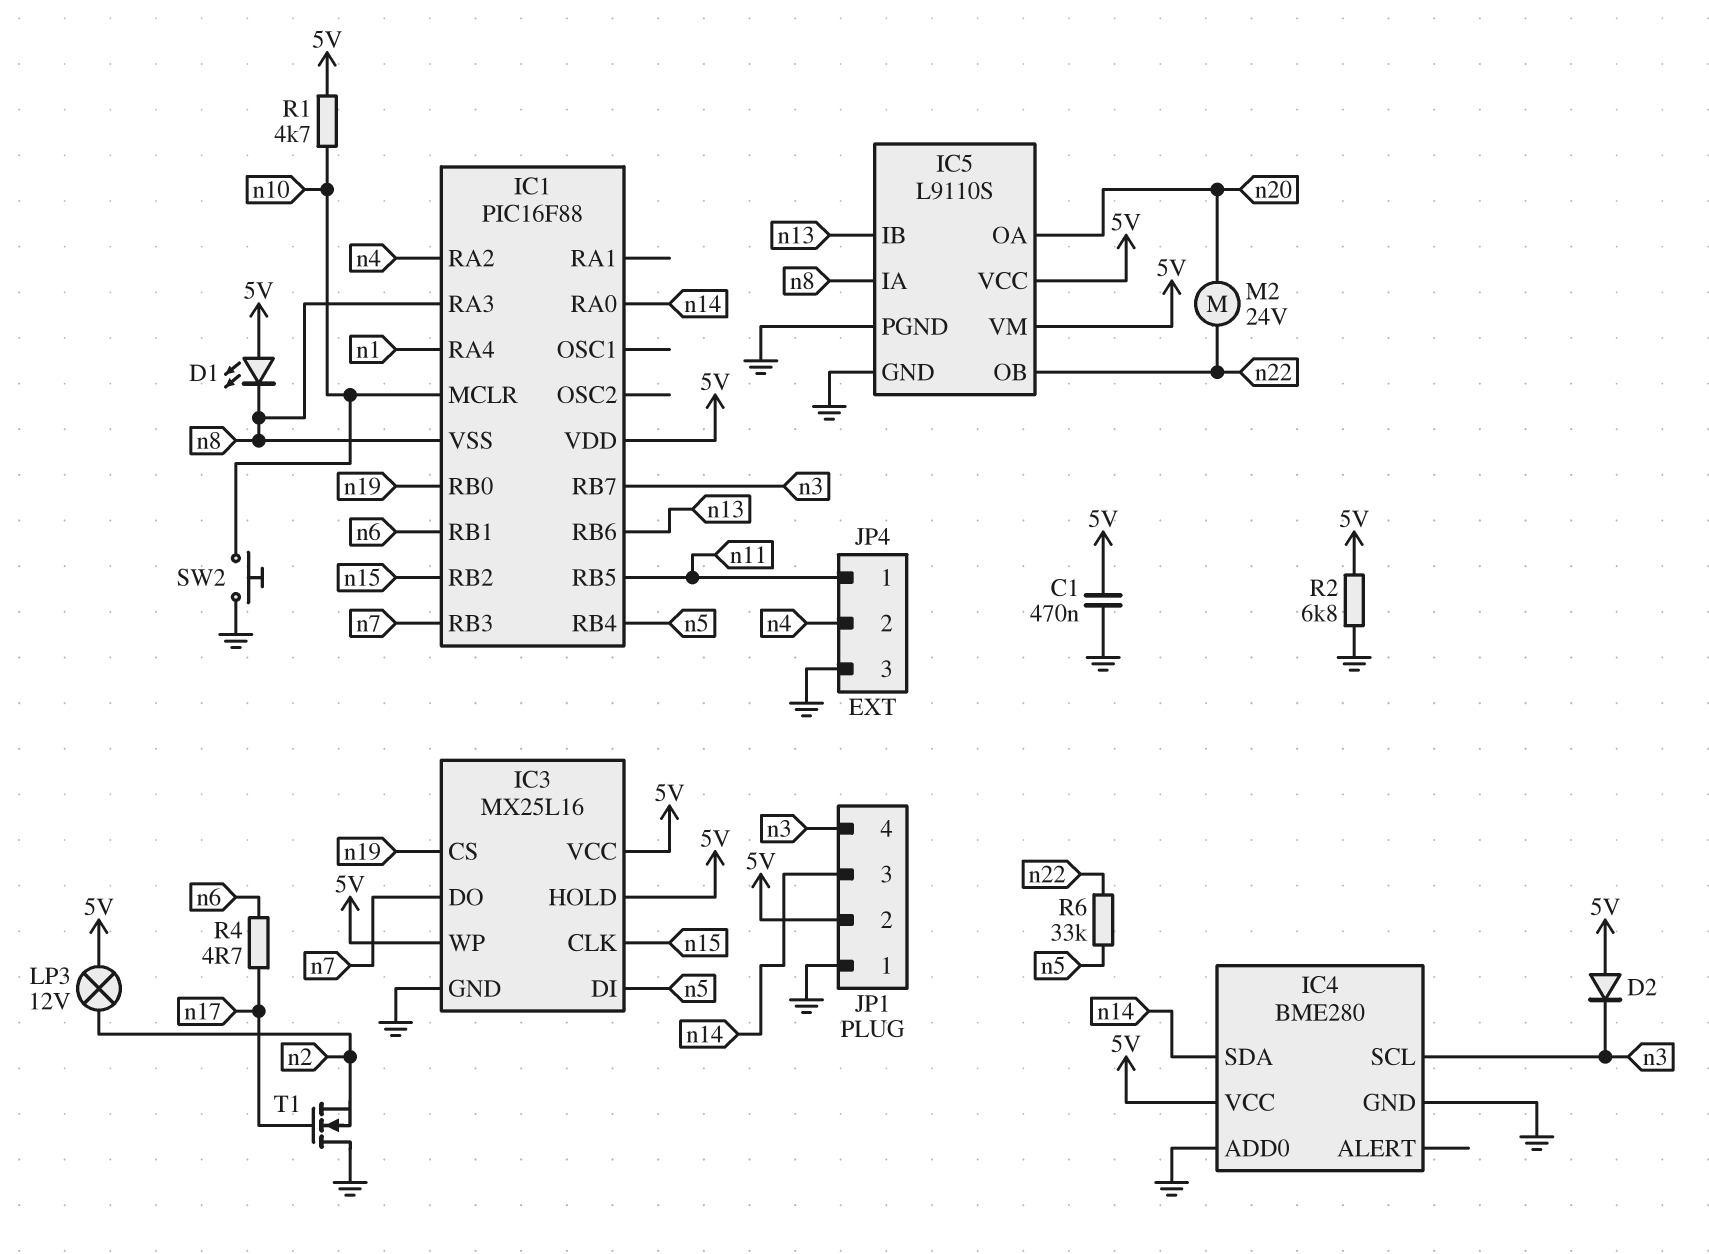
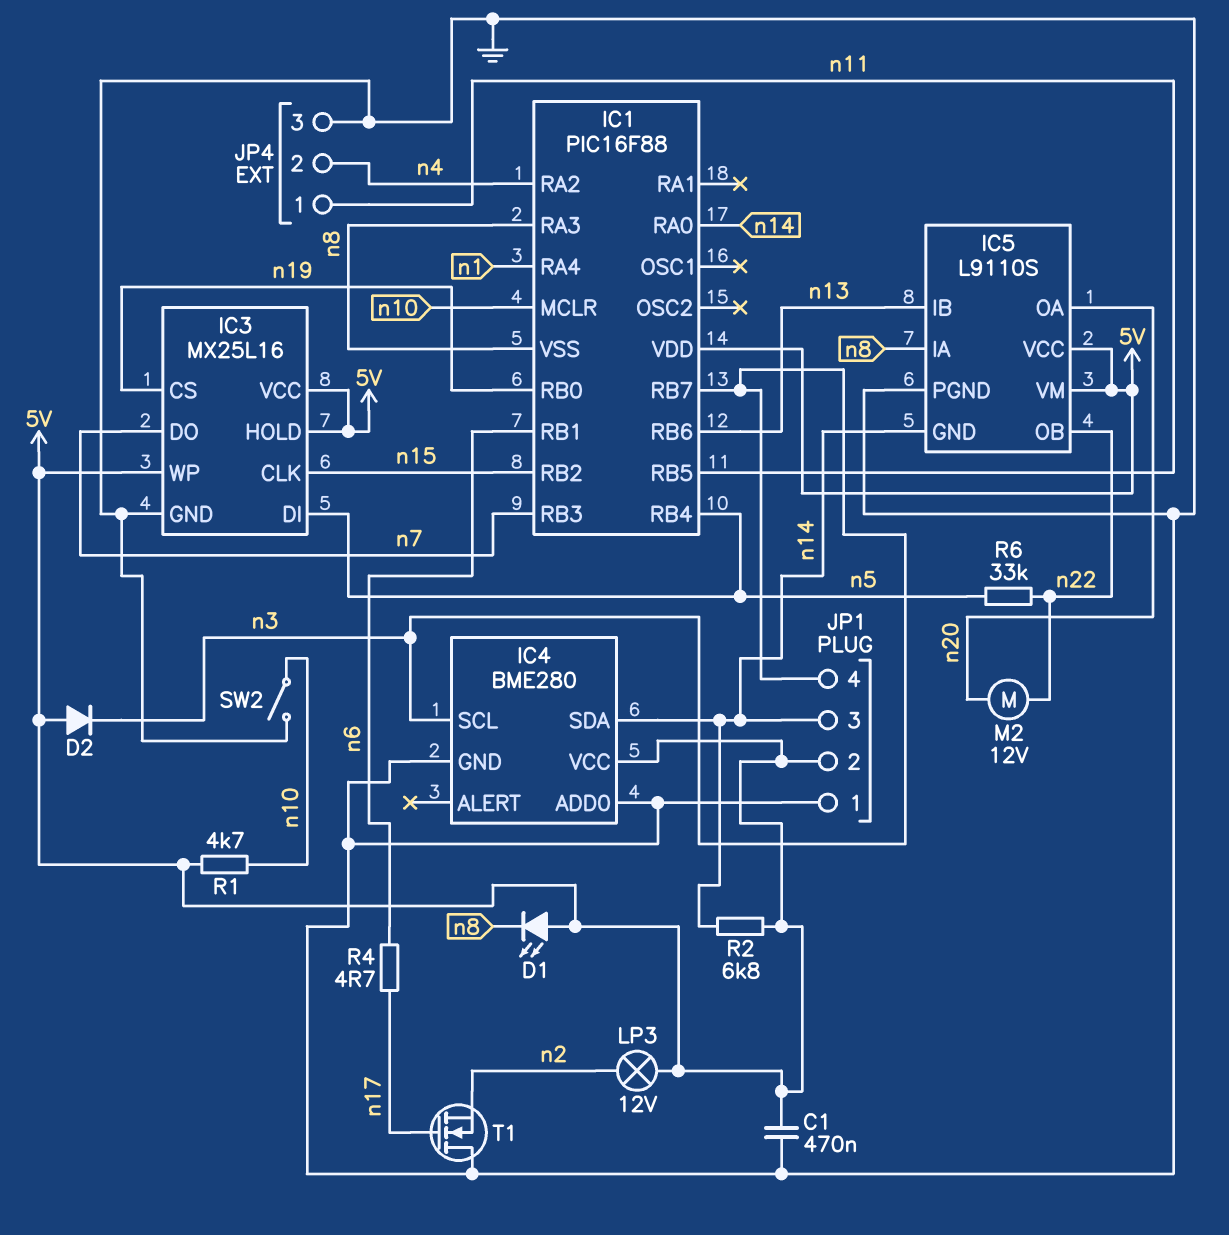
IC5 pin GND: GND -> n14
M2: motor 24V (n20, n22) -> motor 12V (n20, n22)
R2: 6.8k (5V, GND) -> 6.8k (5V, n14)
SW2: button (GND, n10) -> switch (GND, n10)

